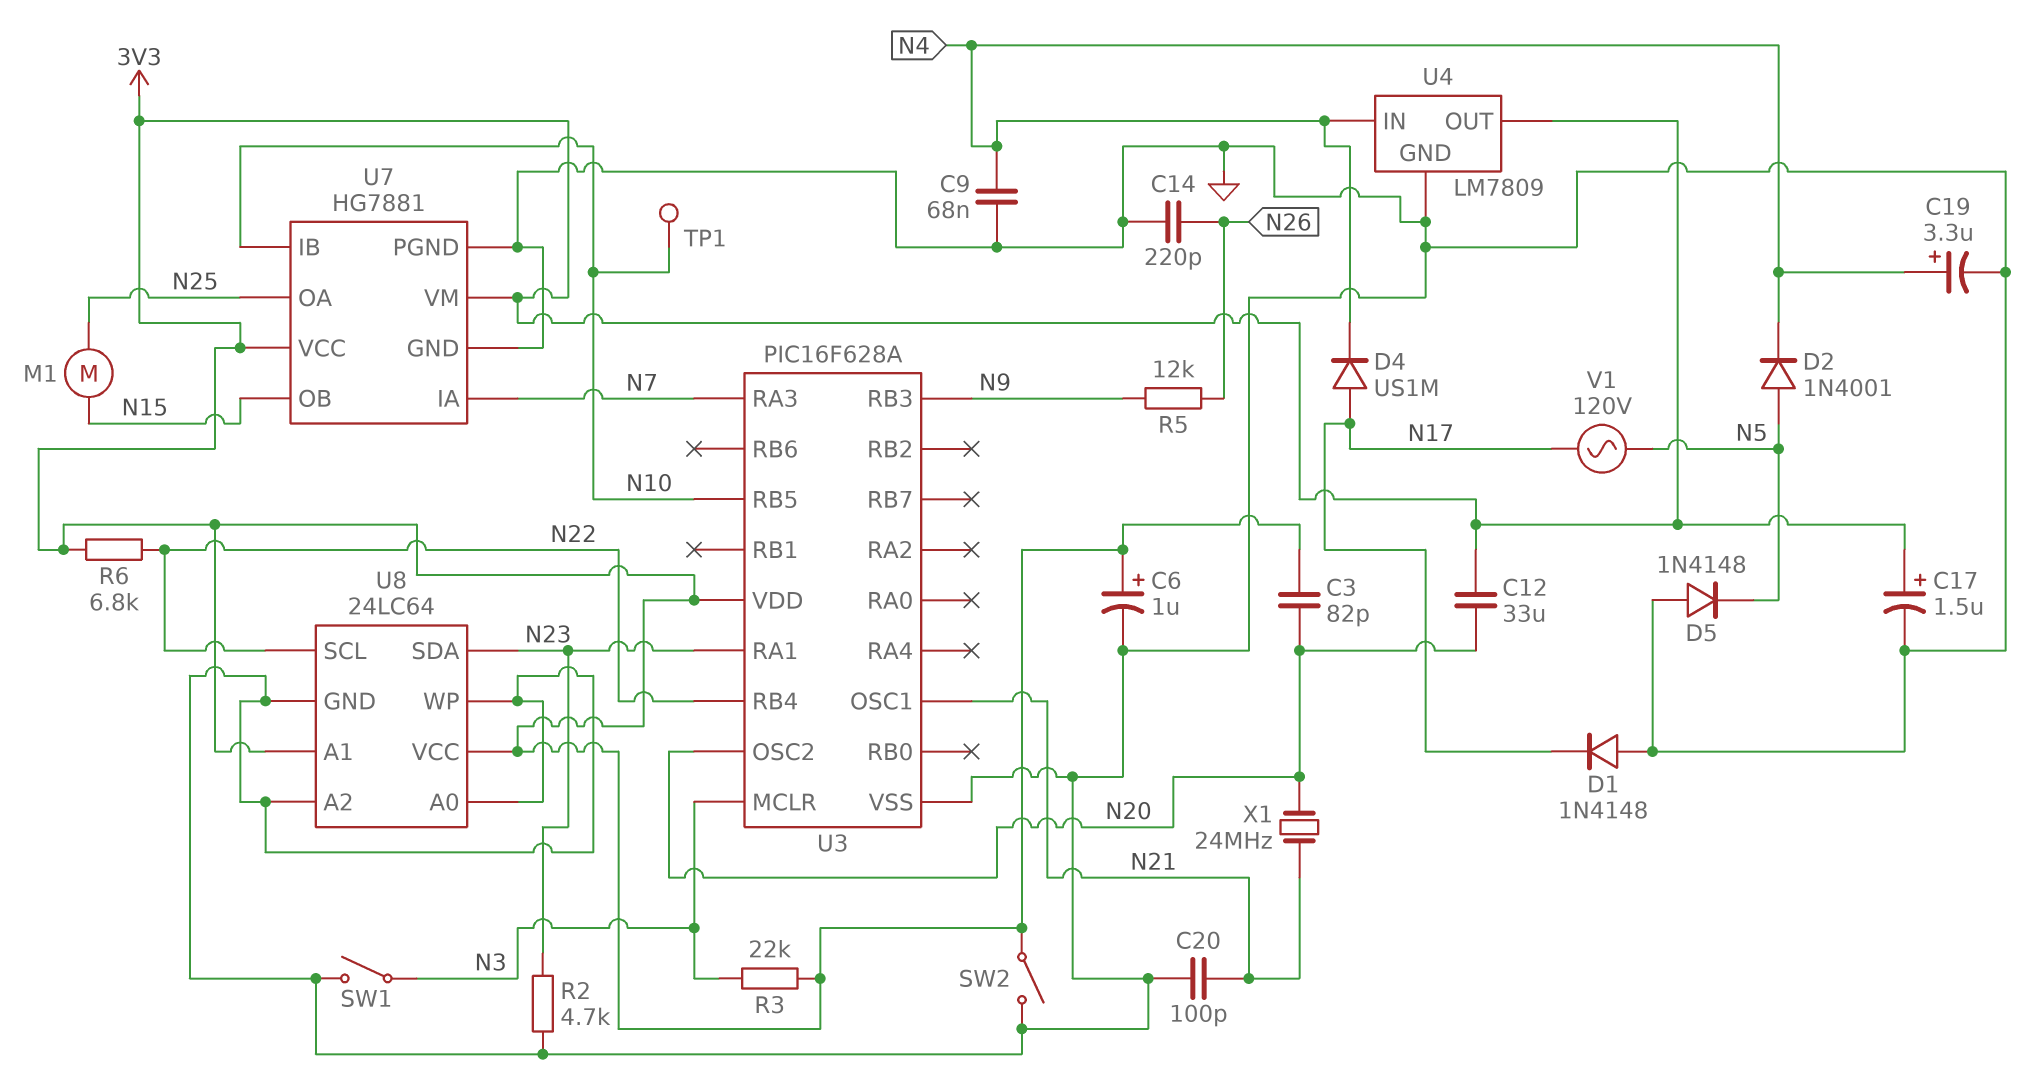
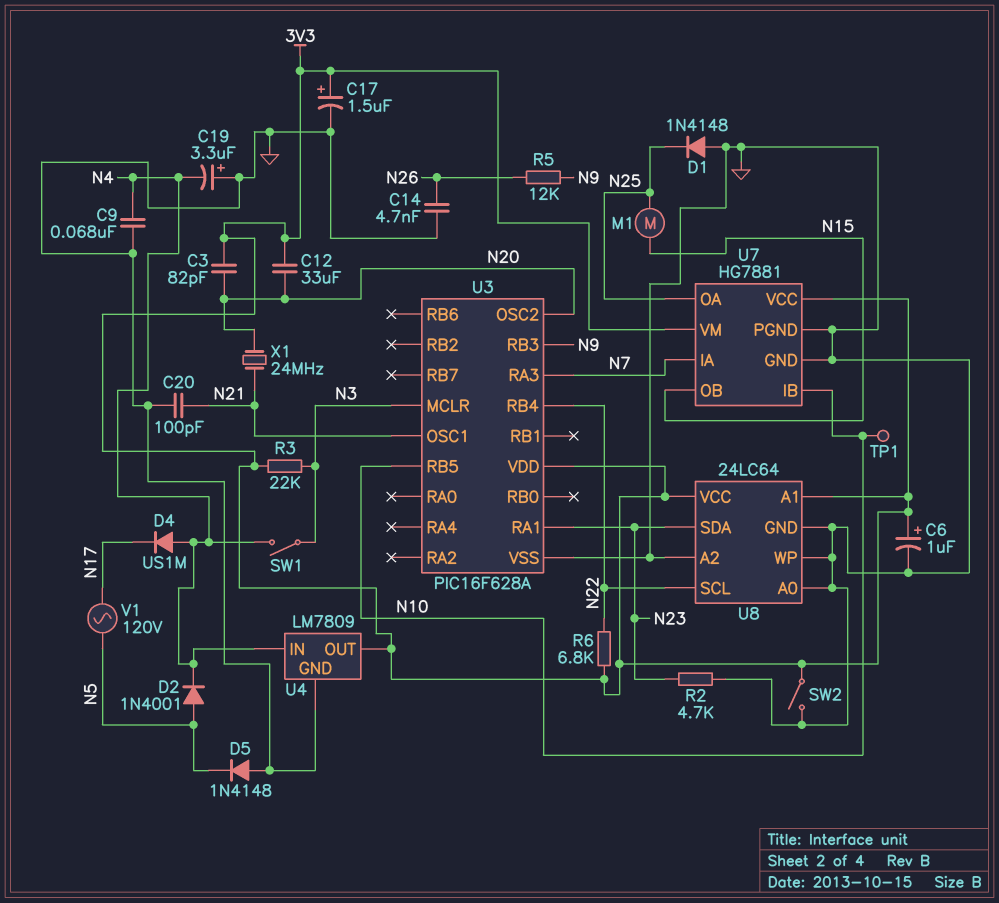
C14: 220pF (GND, N26) -> 4.7nF (GND, N26)
C19: 3.3uF (plus N4, minus GND) -> 3.3uF (plus GND, minus N4)
D1: diode 1N4148 (A GND, K N17) -> diode 1N4148 (A GND, K N25)
D4: diode US1M (A N17, K N4) -> diode US1M (A N4, K N17)
SW1: switch (GND, N3) -> switch (N3, N4)

